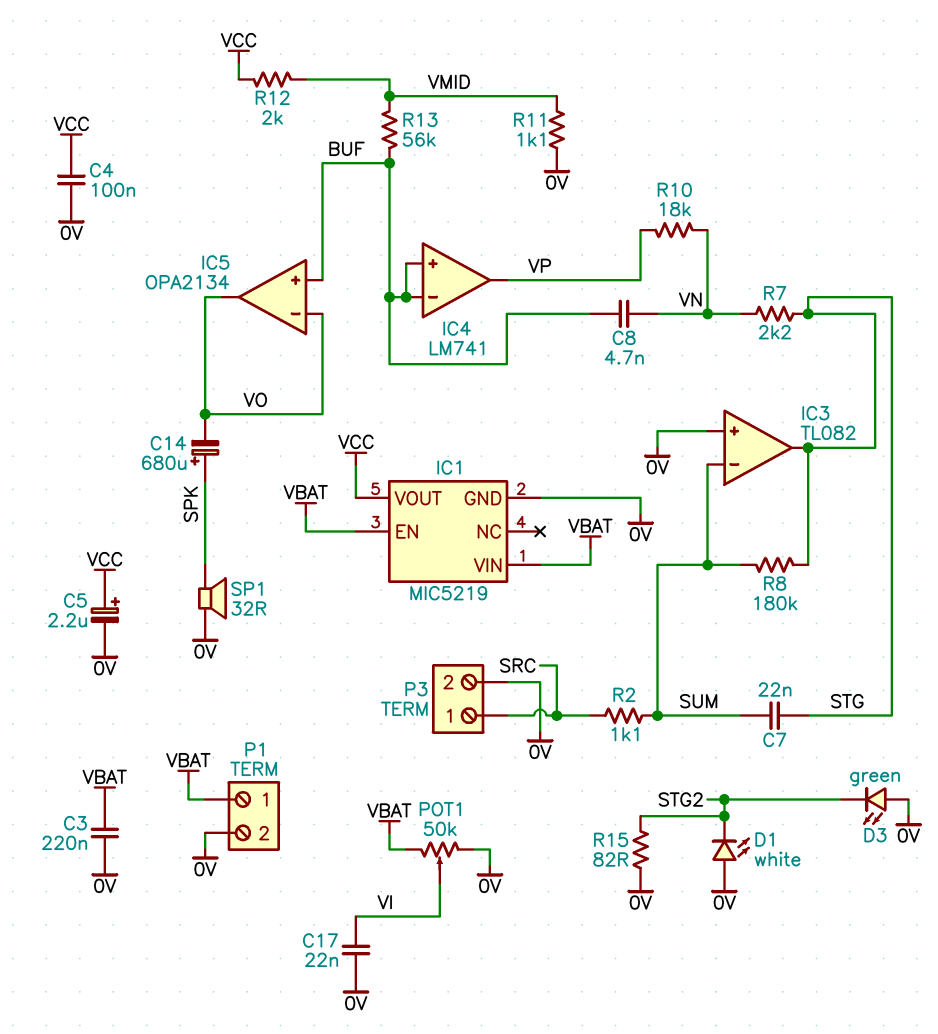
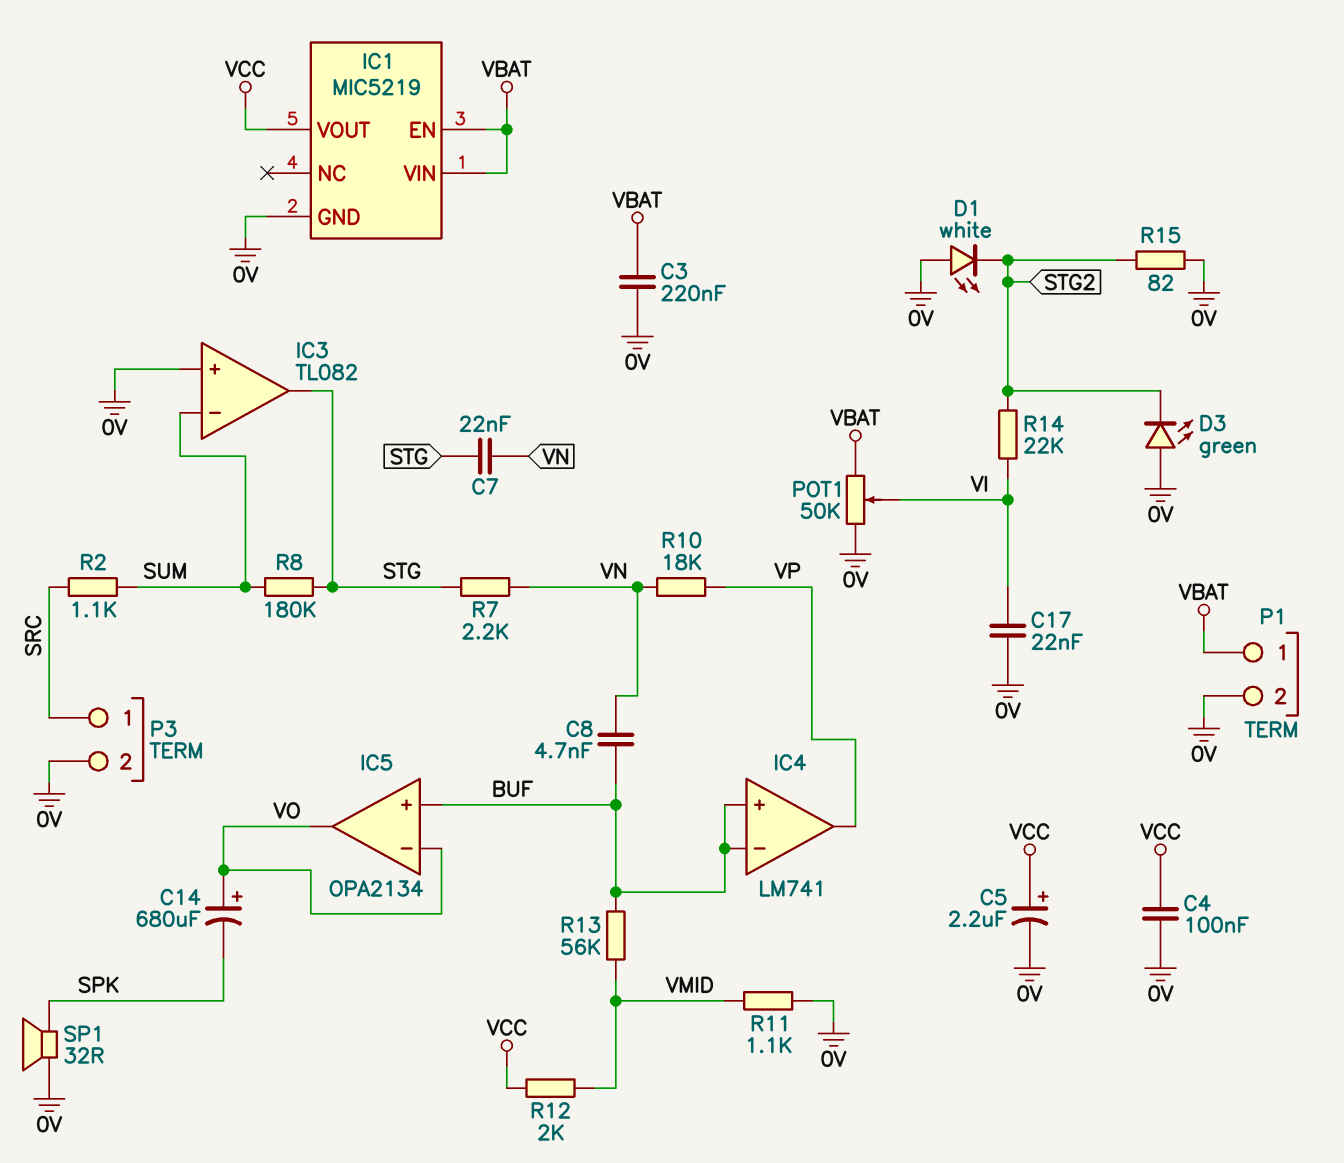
C7: 22nF (STG, SUM) -> 22nF (STG, VN)
C14: 680uF (plus SPK, minus VO) -> 680uF (plus VO, minus SPK)
R14: none -> 22k (STG2, VI)

